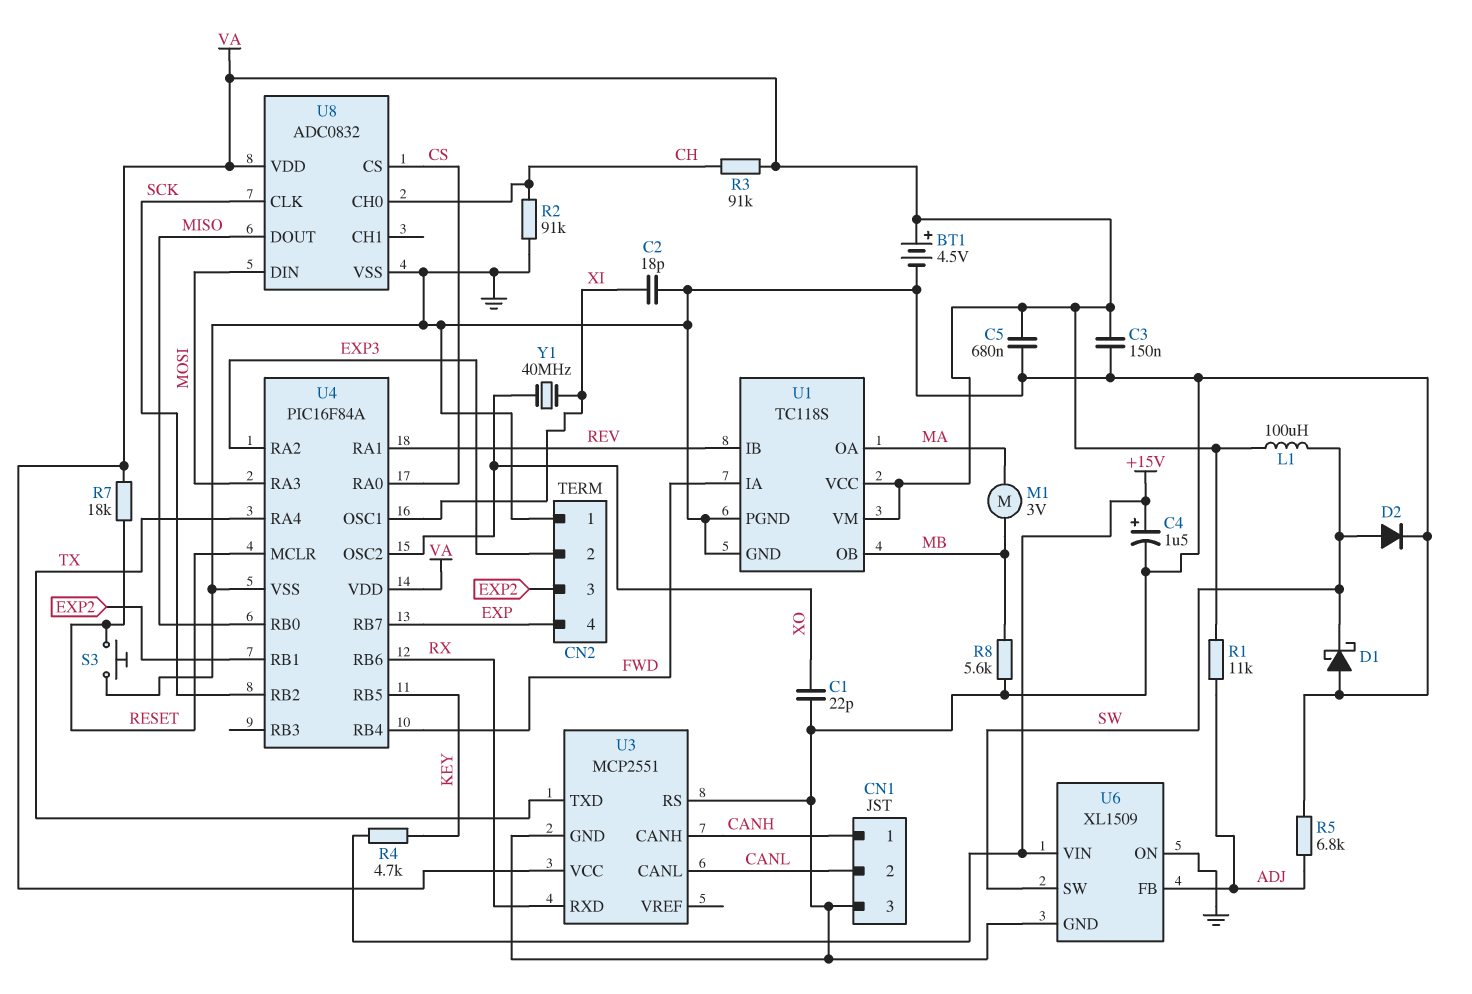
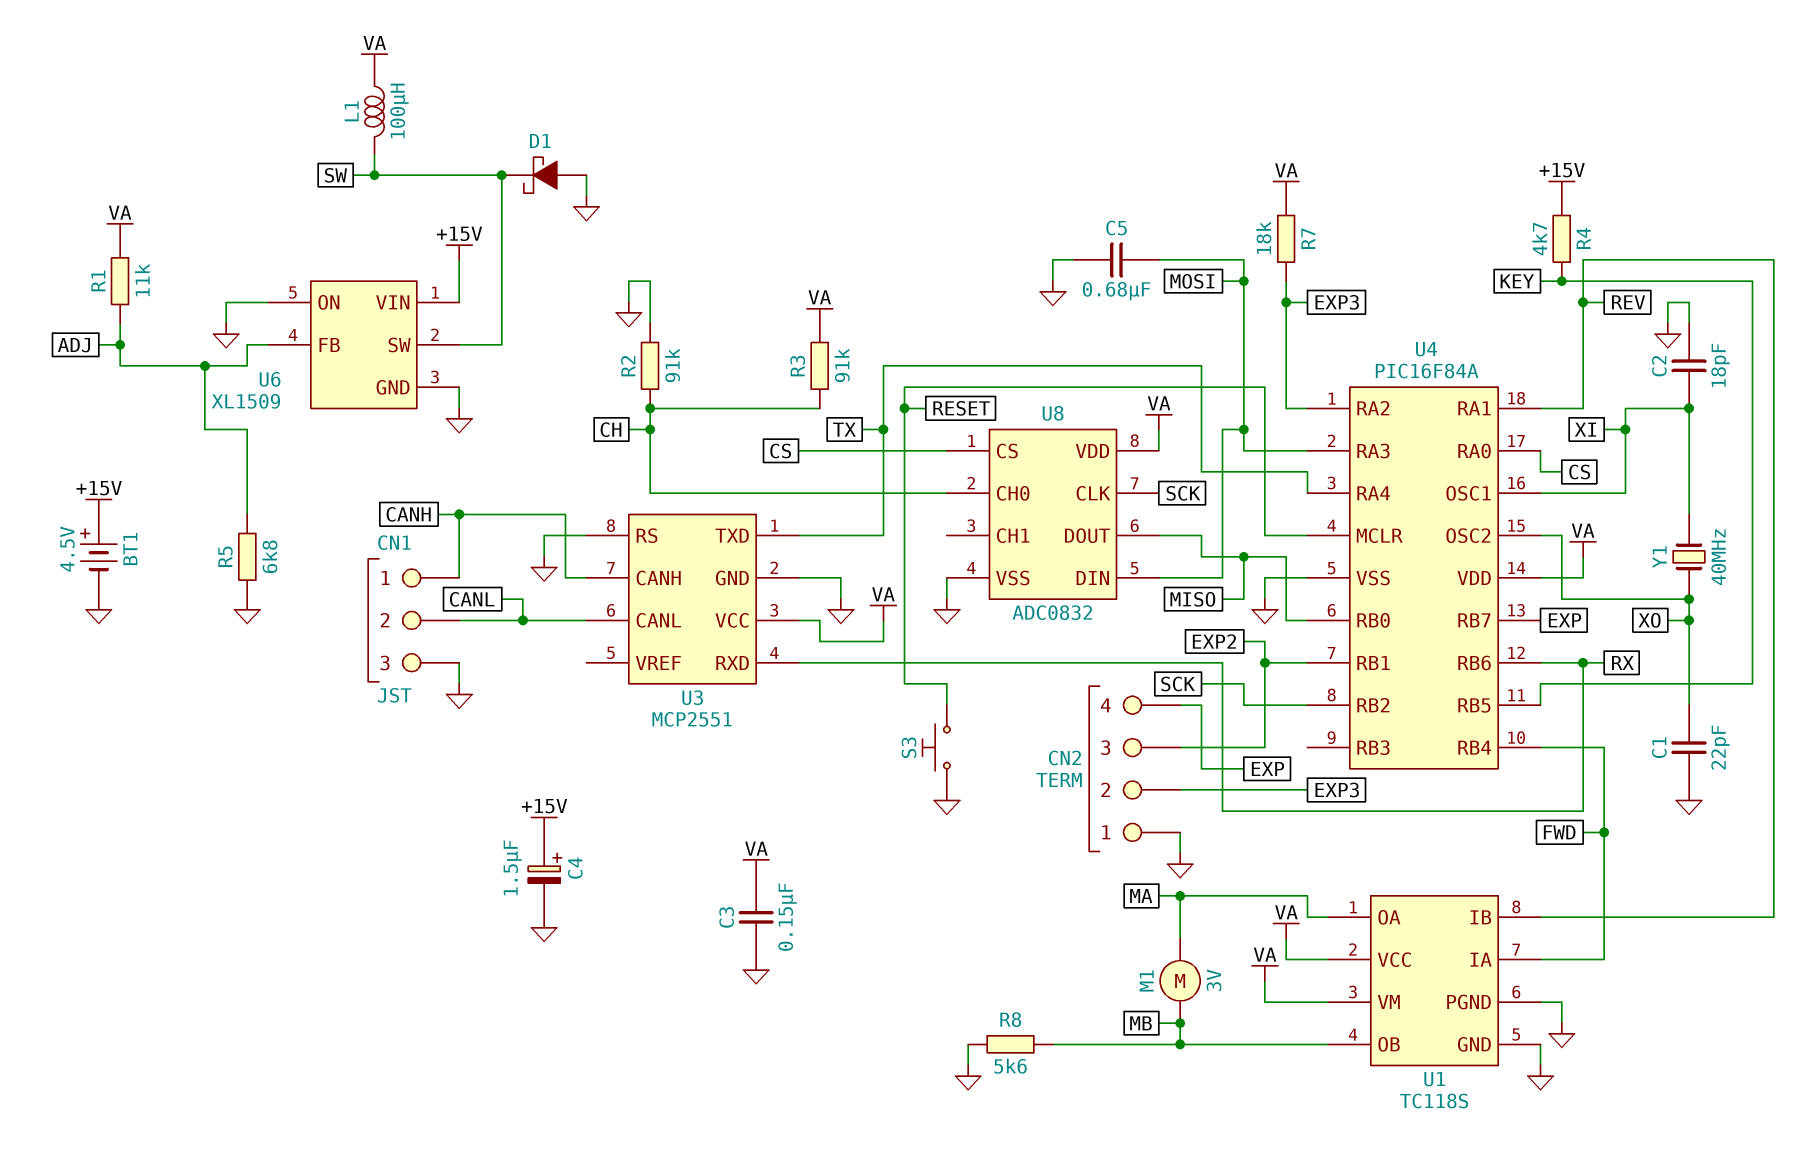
BT1: 4.5V (plus VA, minus GND) -> 4.5V (plus +15V, minus GND)
C5: 680nF (GND, VA) -> 680nF (GND, MOSI)
D2: diode (A SW, K GND) -> none
R7: 18k (RESET, VA) -> 18k (EXP3, VA)

